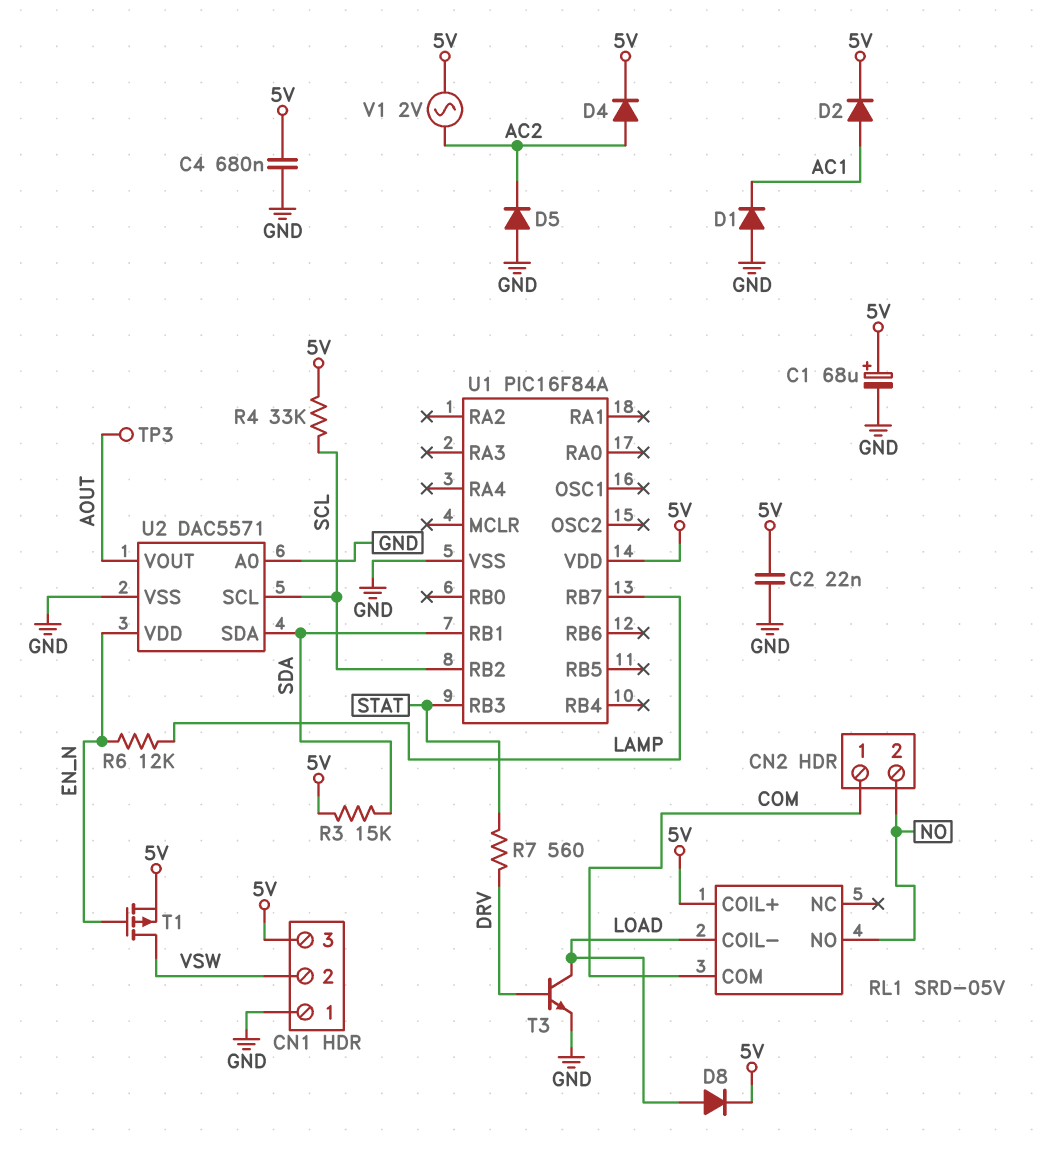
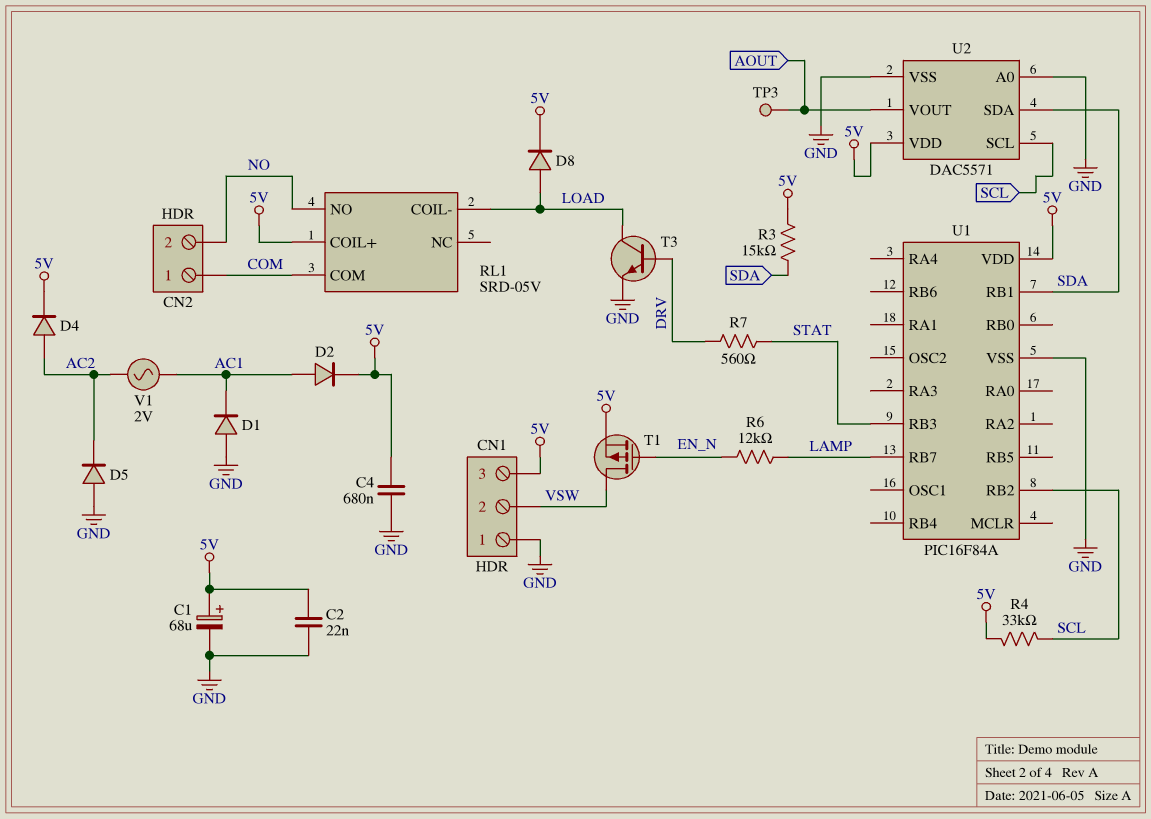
U2 pin VDD: EN_N -> 5V
V1: AC 2V (5V, AC2) -> AC 2V (AC1, AC2)

